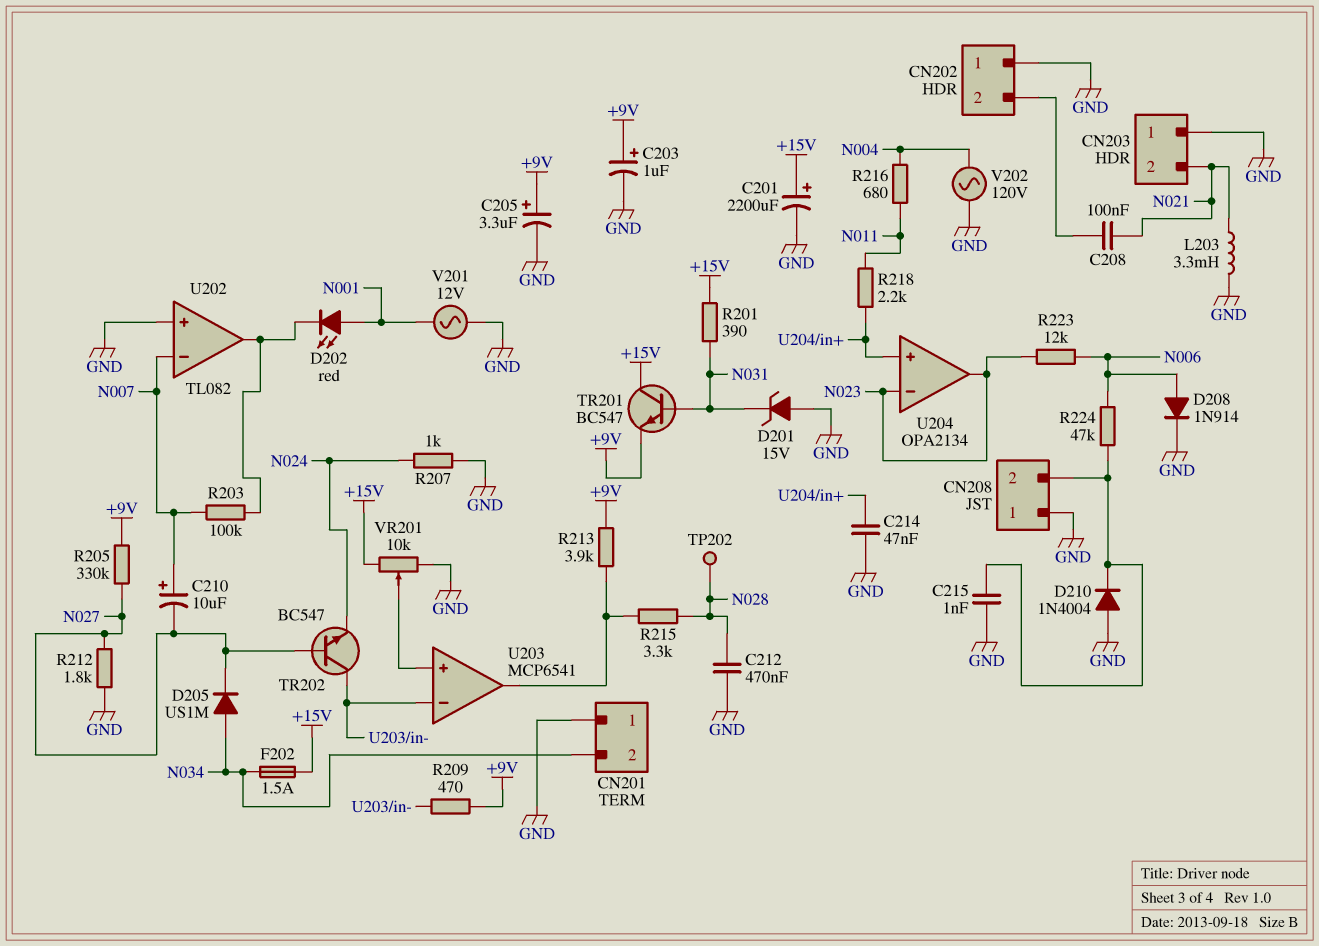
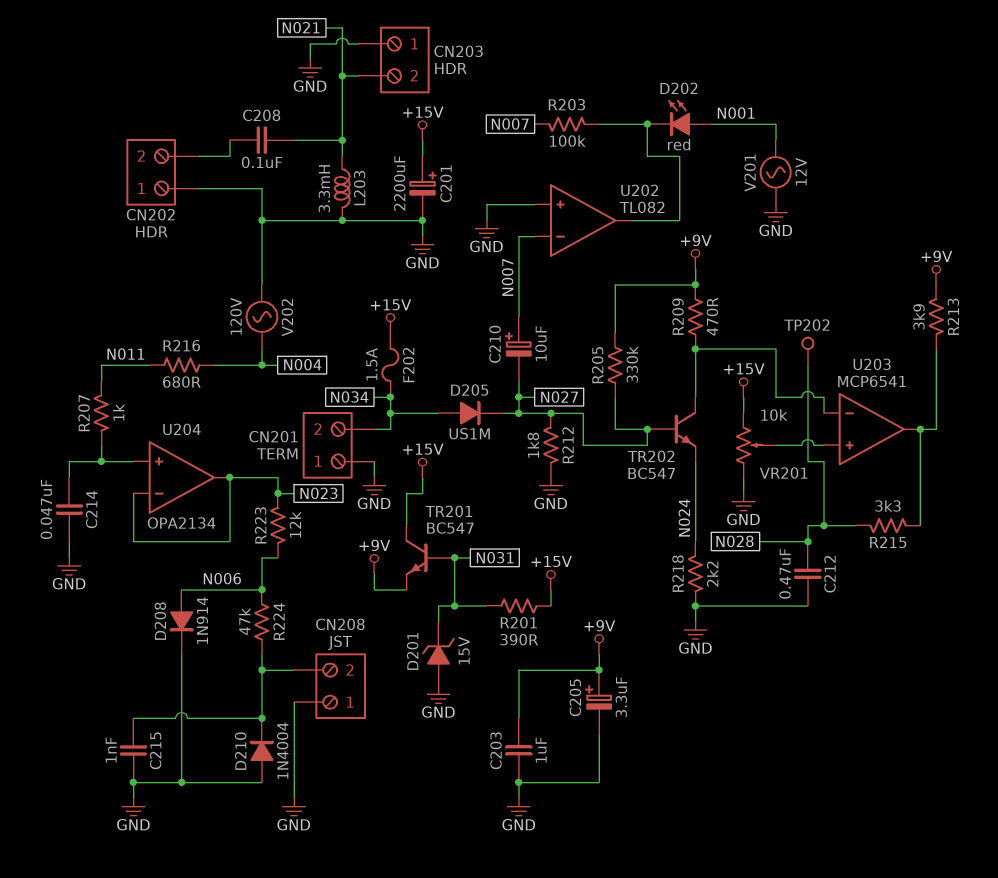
C203: 1uF (plus +9V, minus GND) -> 1uF (+9V, GND)
R207: 1k (GND, N024) -> 1k (N011, U204/in+)
R218: 2.2k (N011, U204/in+) -> 2.2k (GND, N024)

